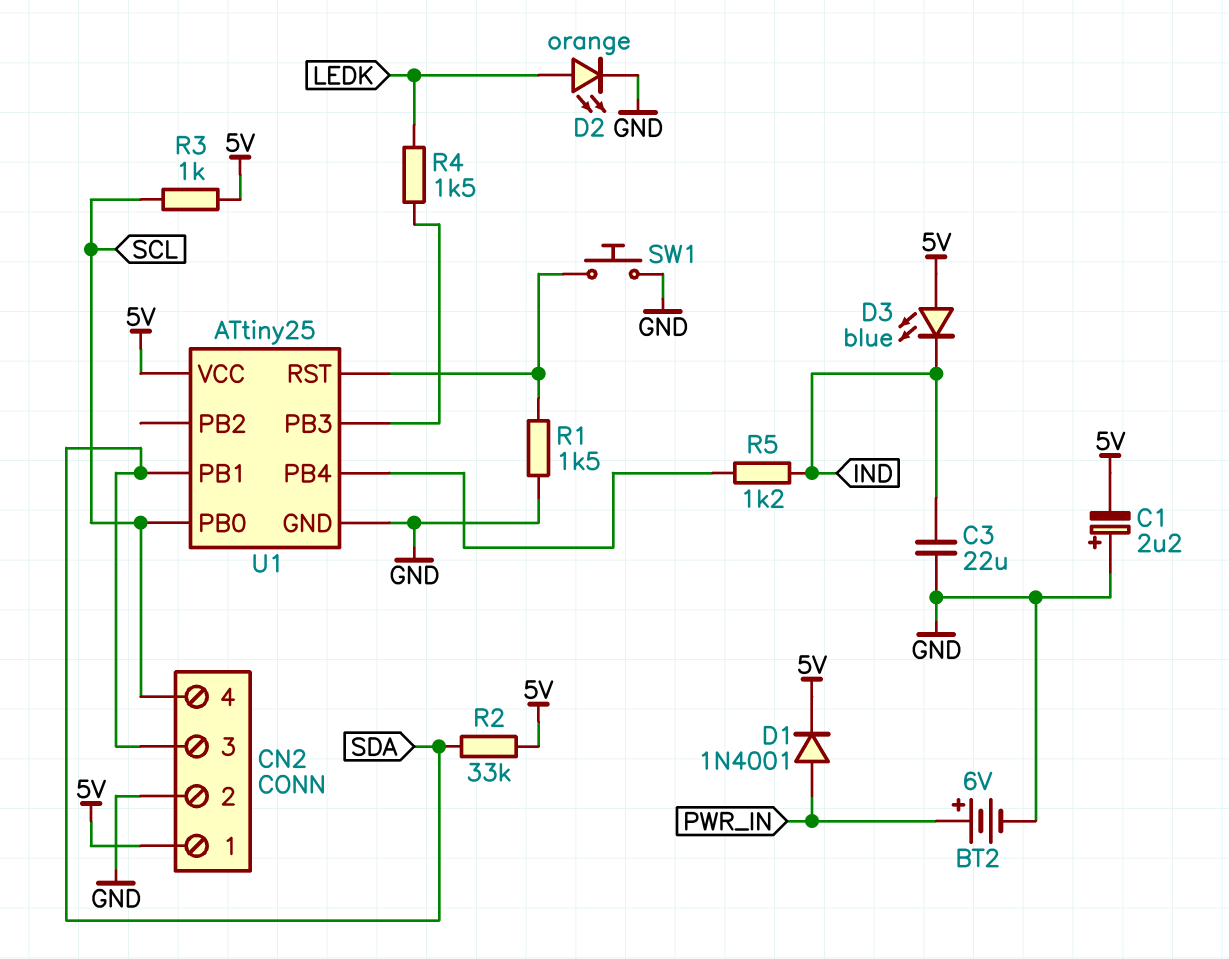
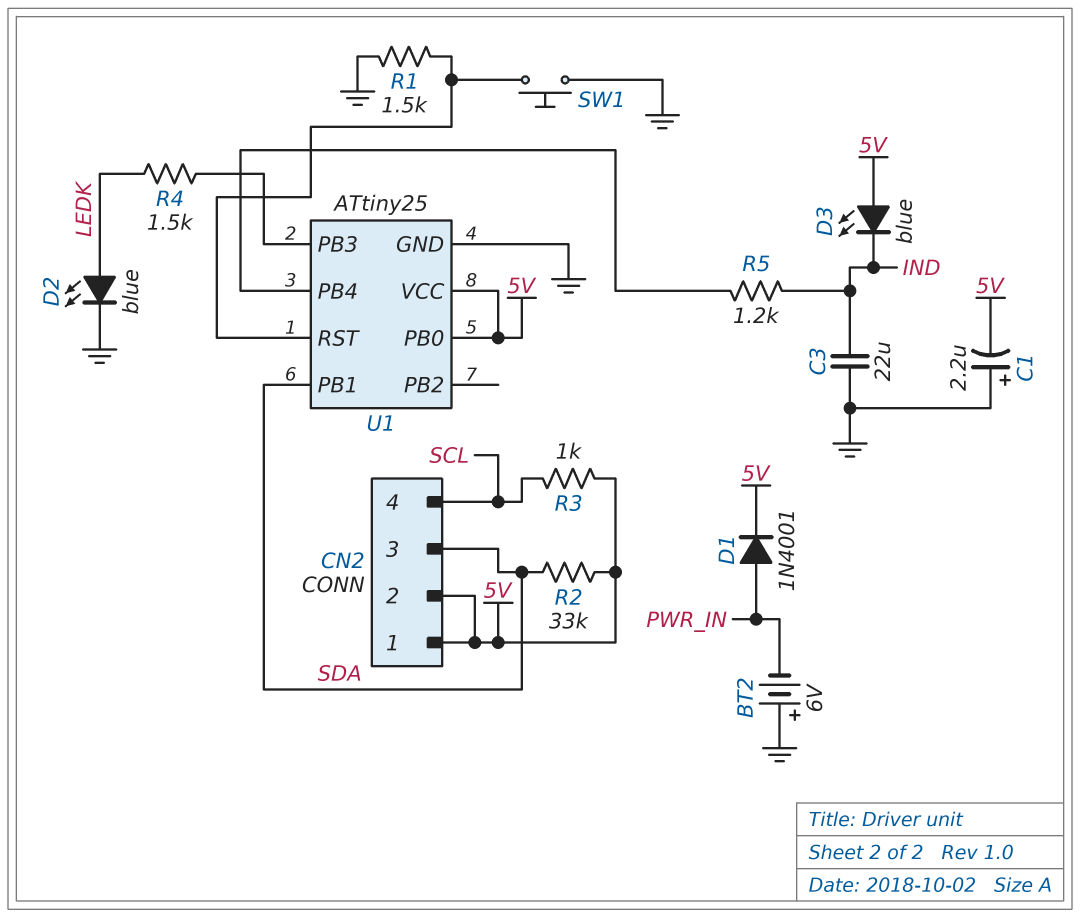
BT2: 6V (plus PWR_IN, minus GND) -> 6V (plus GND, minus PWR_IN)
CN2 pin 2: GND -> 5V
D2: LED orange (A LEDK, K GND) -> LED blue (A LEDK, K GND)
U1 pin PB0: SCL -> 5V

